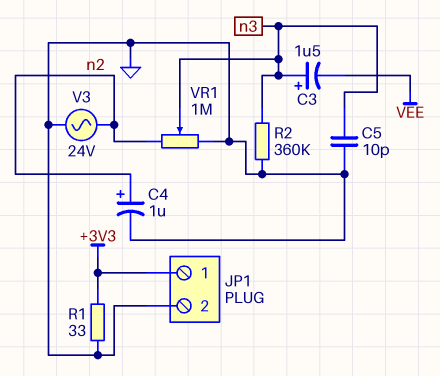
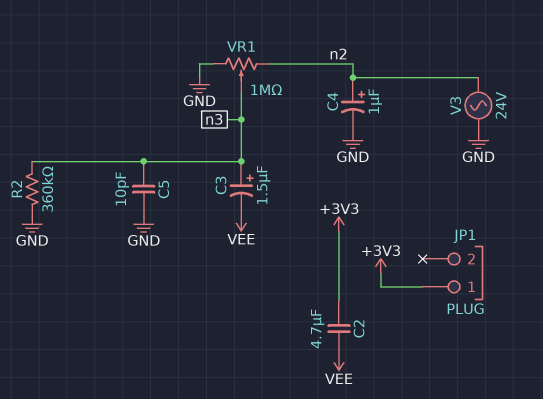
C2: none -> 4.7uF (+3V3, VEE)
JP1 pin 2: GND -> none
R1: 33 (+3V3, GND) -> none

